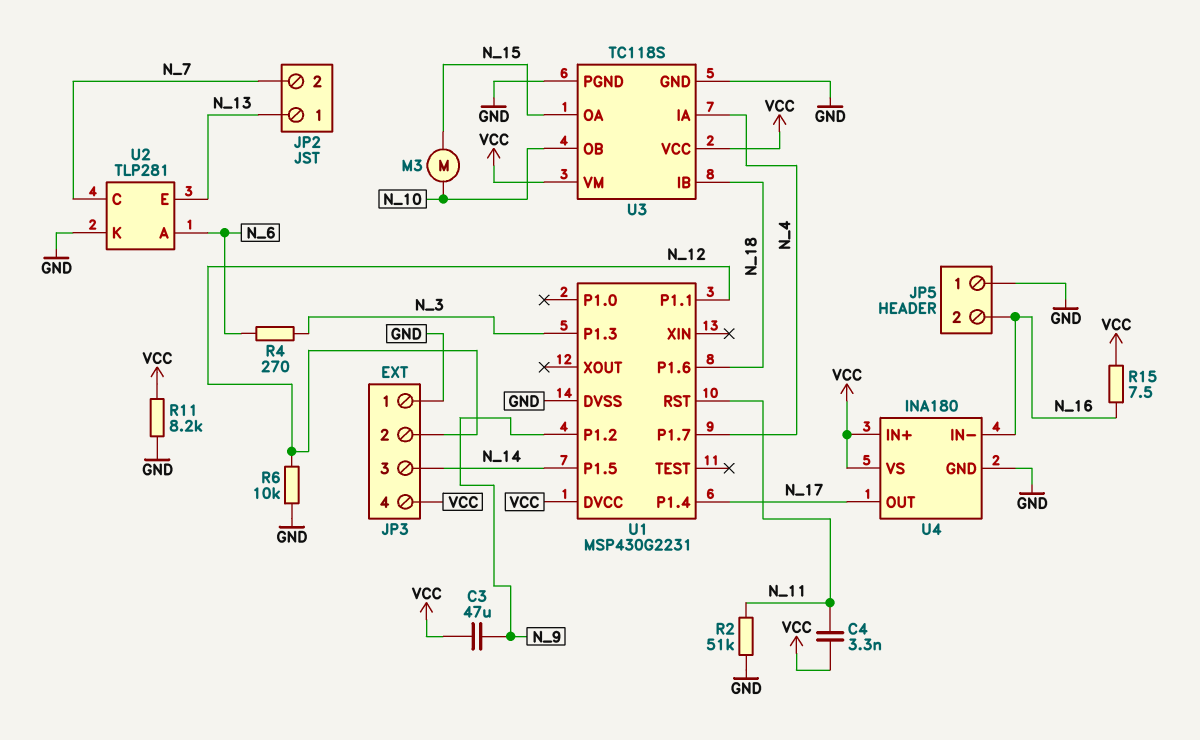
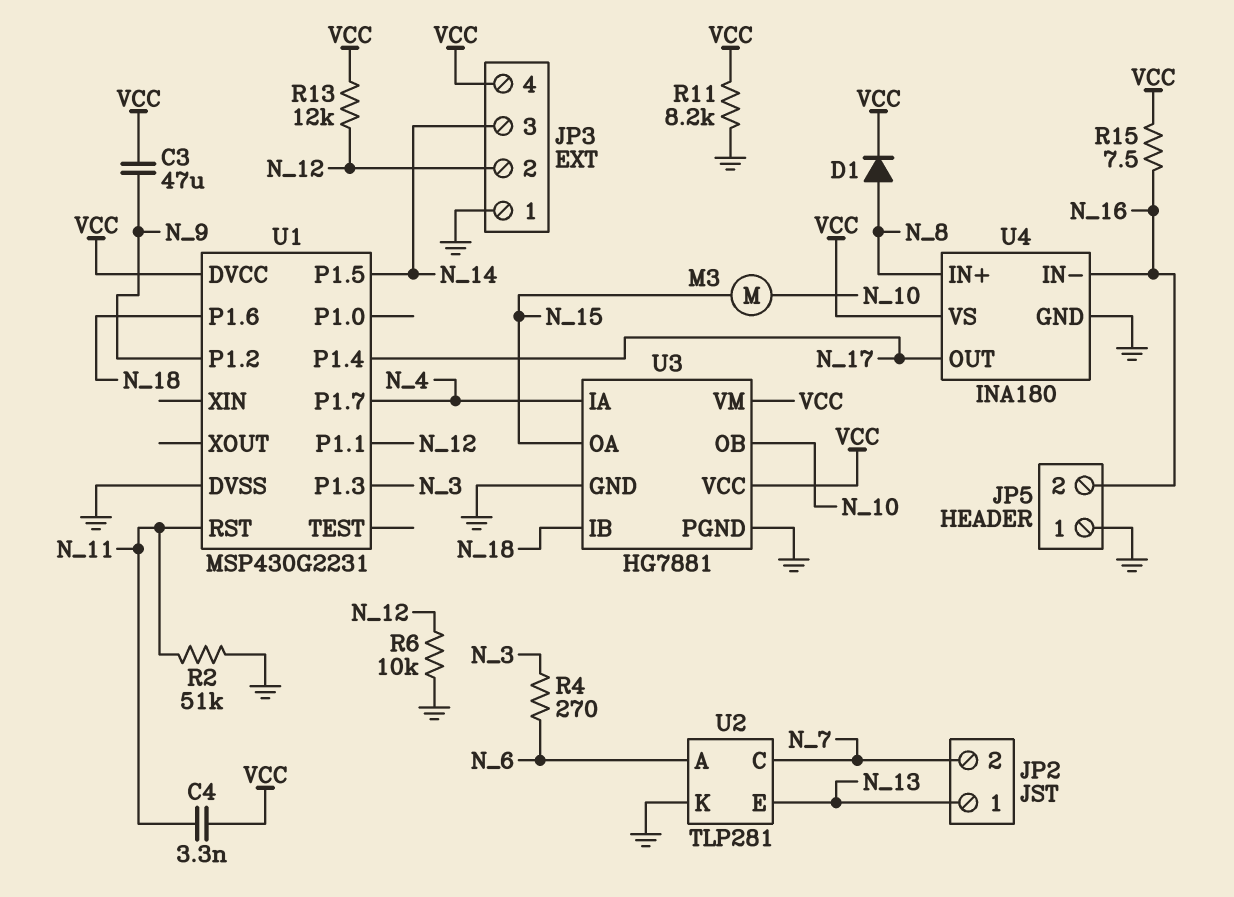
D1: none -> diode (A N_8, K VCC)
R13: none -> 12k (N_12, VCC)
U3: TC118S -> HG7881
U4 pin IN+: VCC -> N_8

